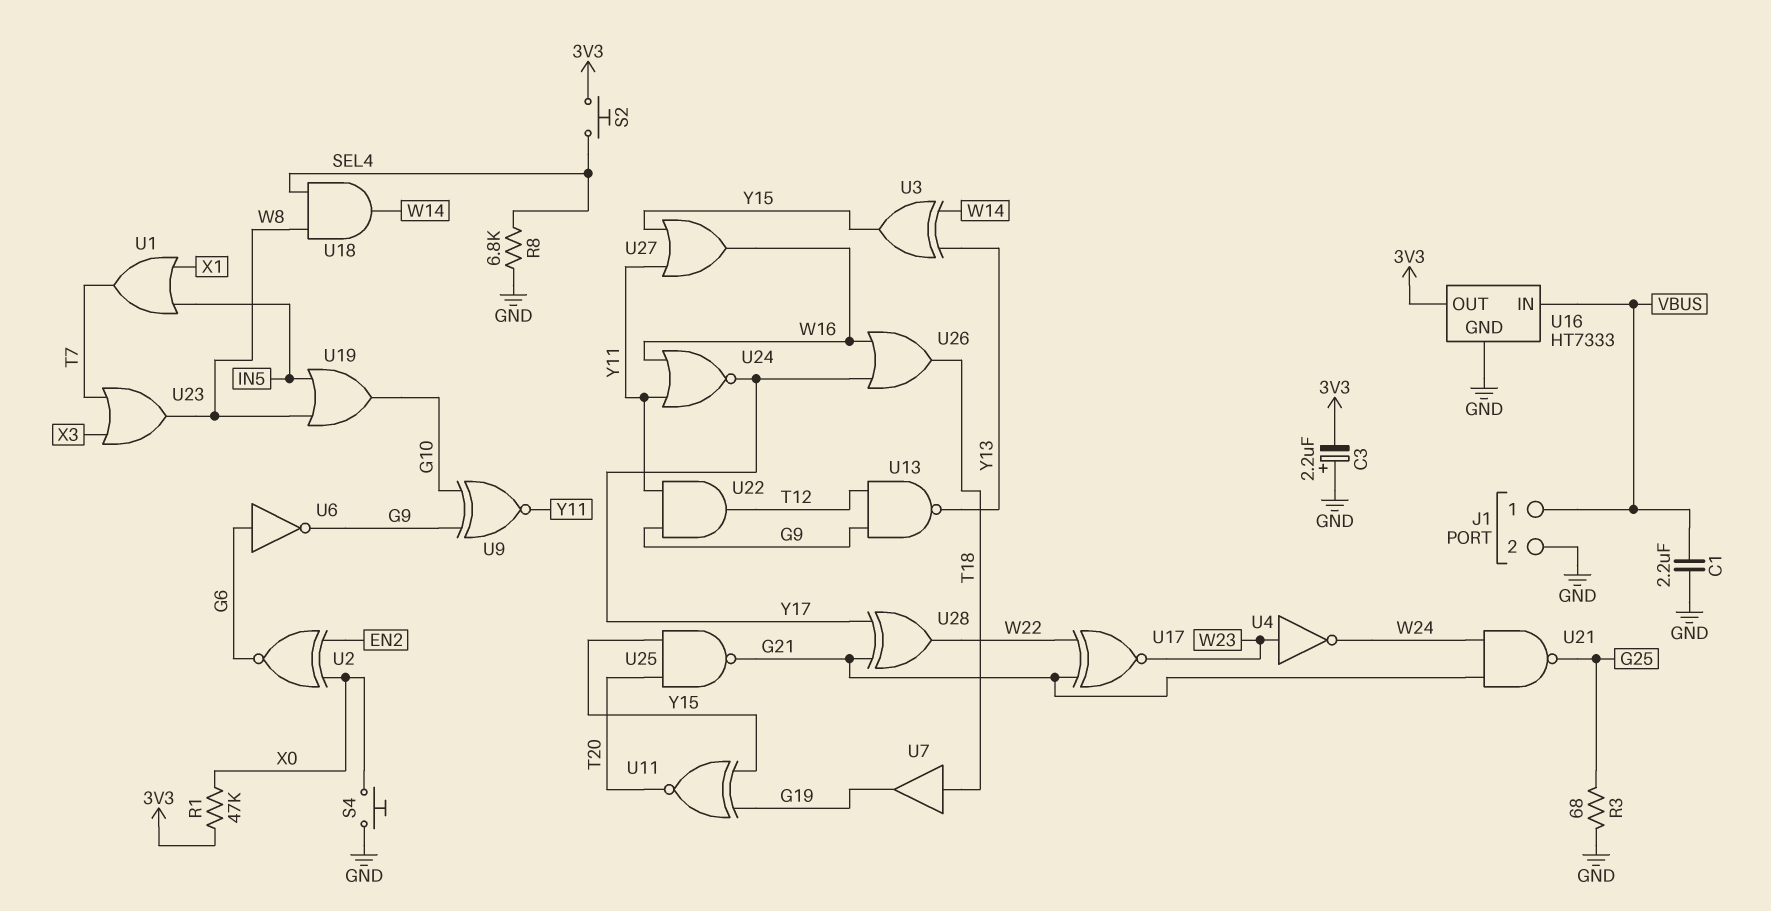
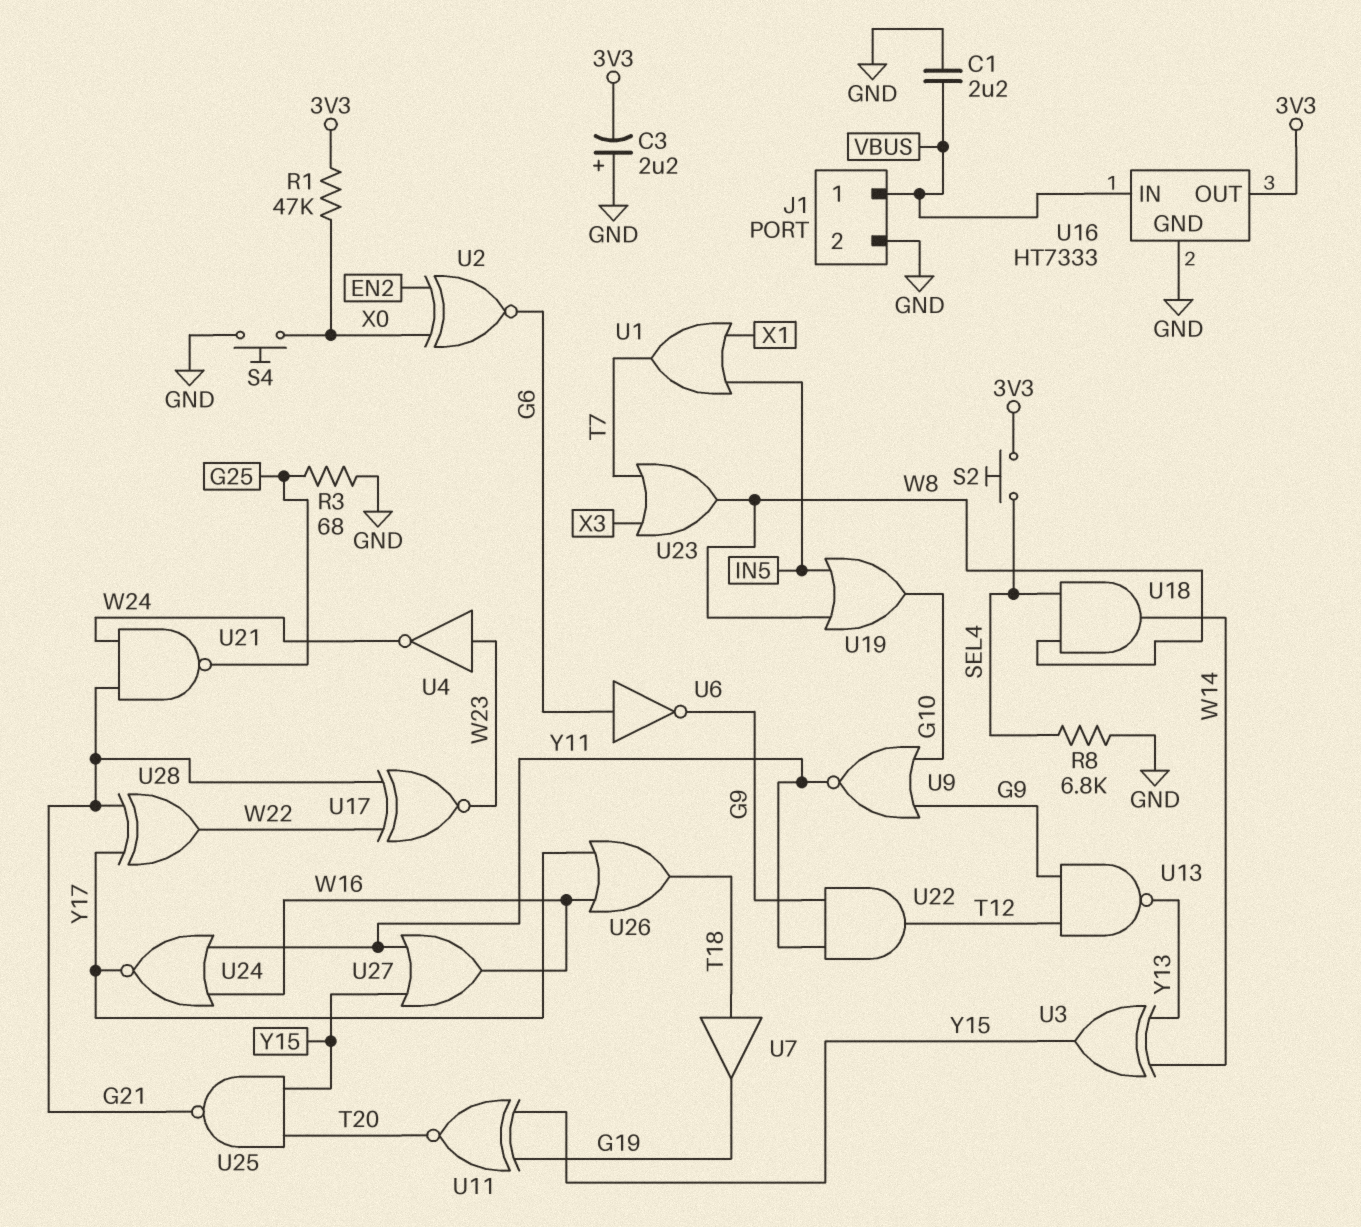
U9: XNOR (in G9, in G10, out Y11) -> NOR (in G9, in G10, out Y11)

